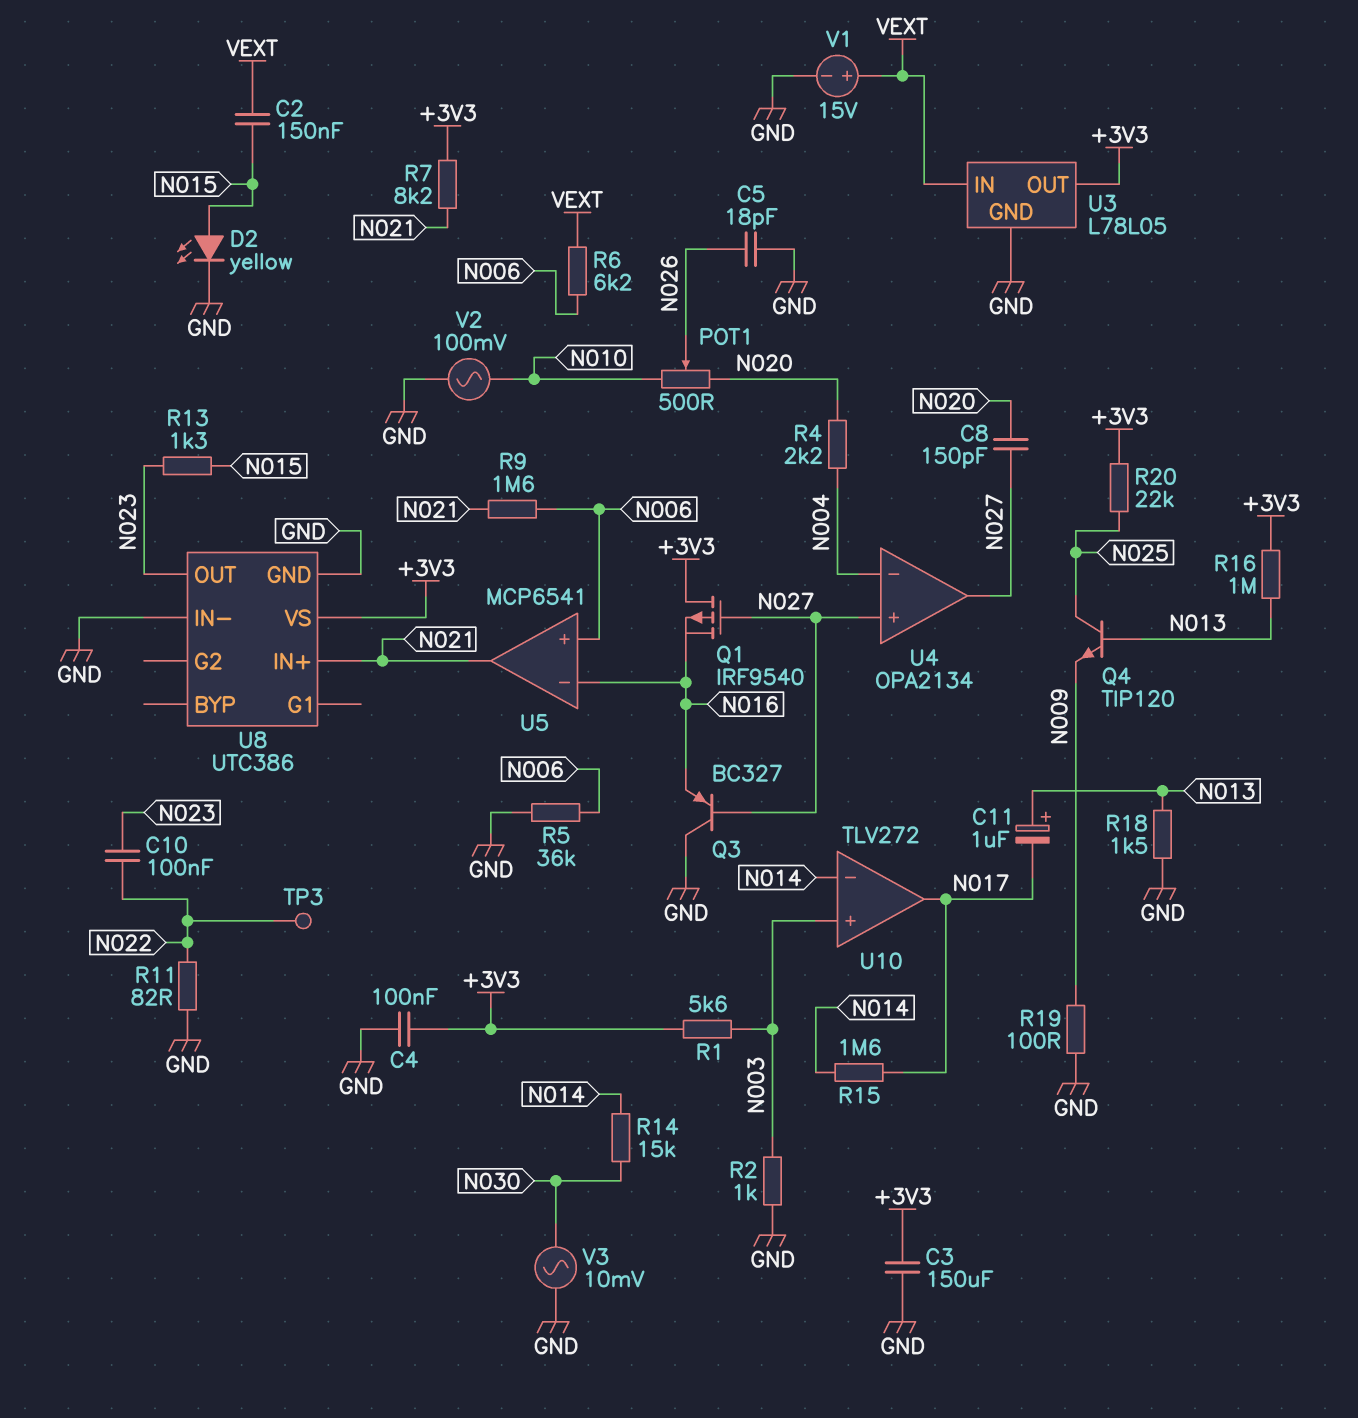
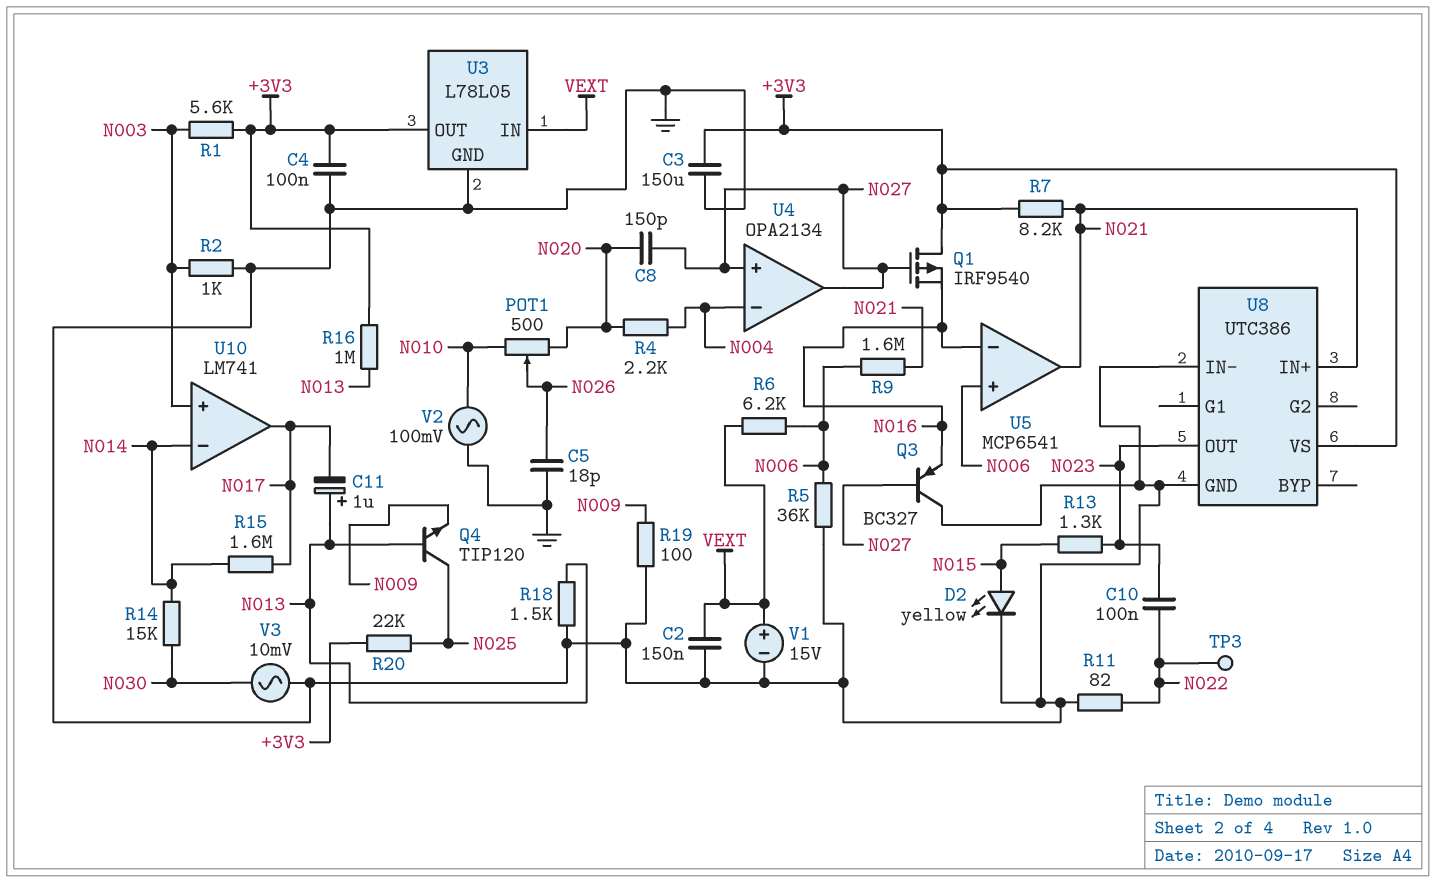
C2: 150nF (N015, VEXT) -> 150nF (GND, VEXT)
U10: TLV272 -> LM741

